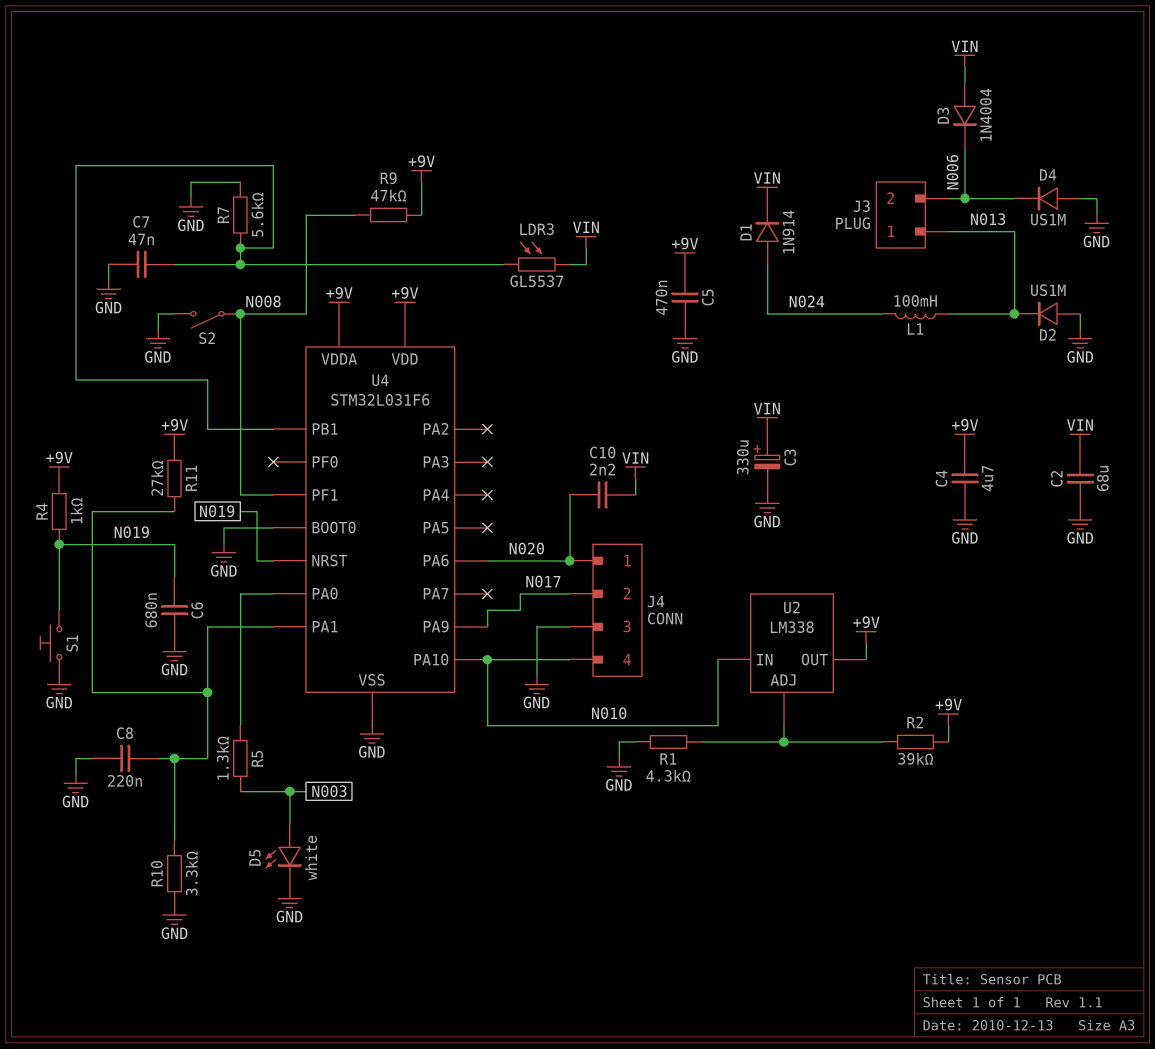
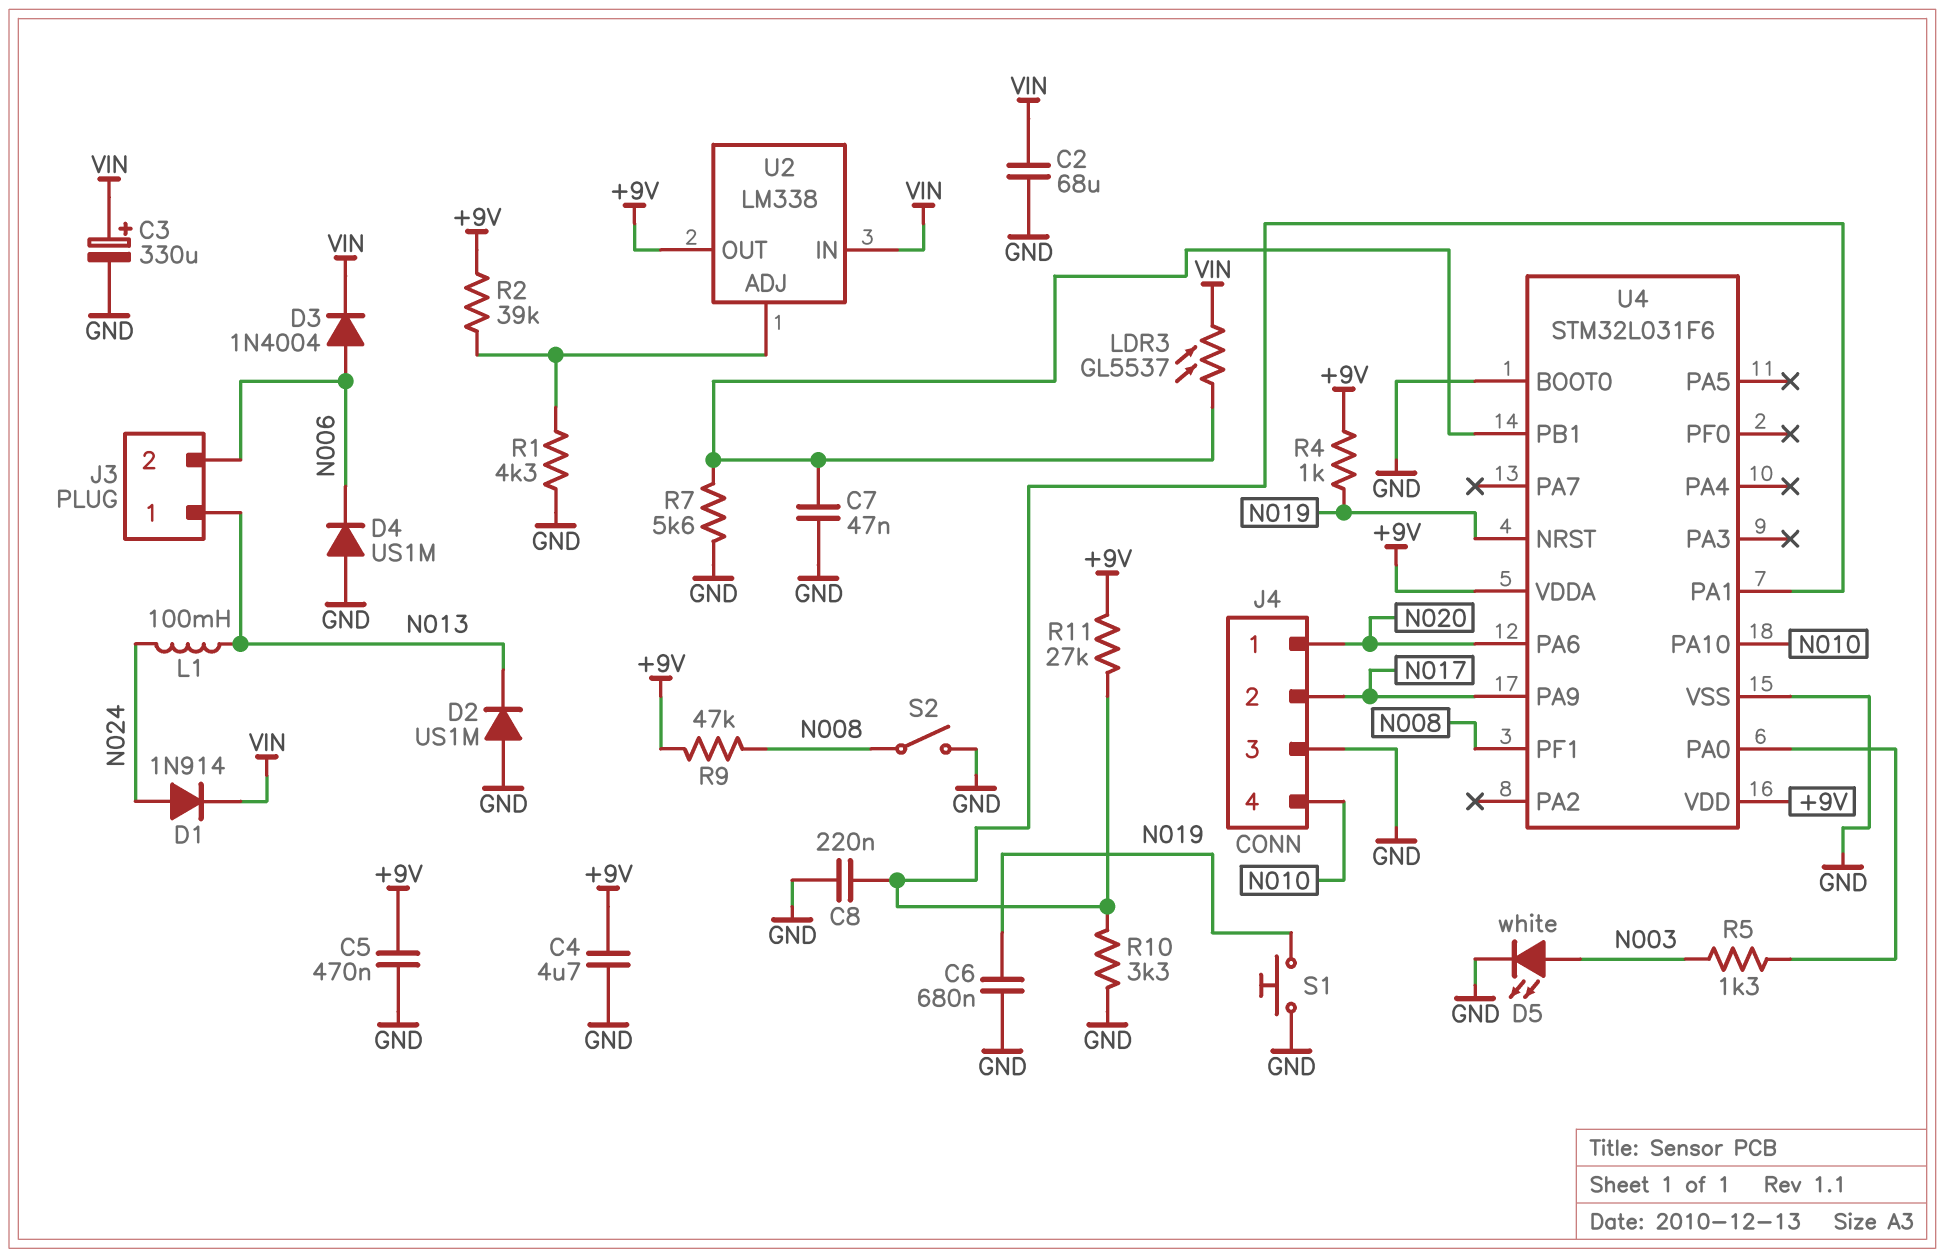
C10: 2.2nF (N020, VIN) -> none
D3: diode 1N4004 (A VIN, K N006) -> diode 1N4004 (A N006, K VIN)
U2 pin IN: N010 -> VIN

